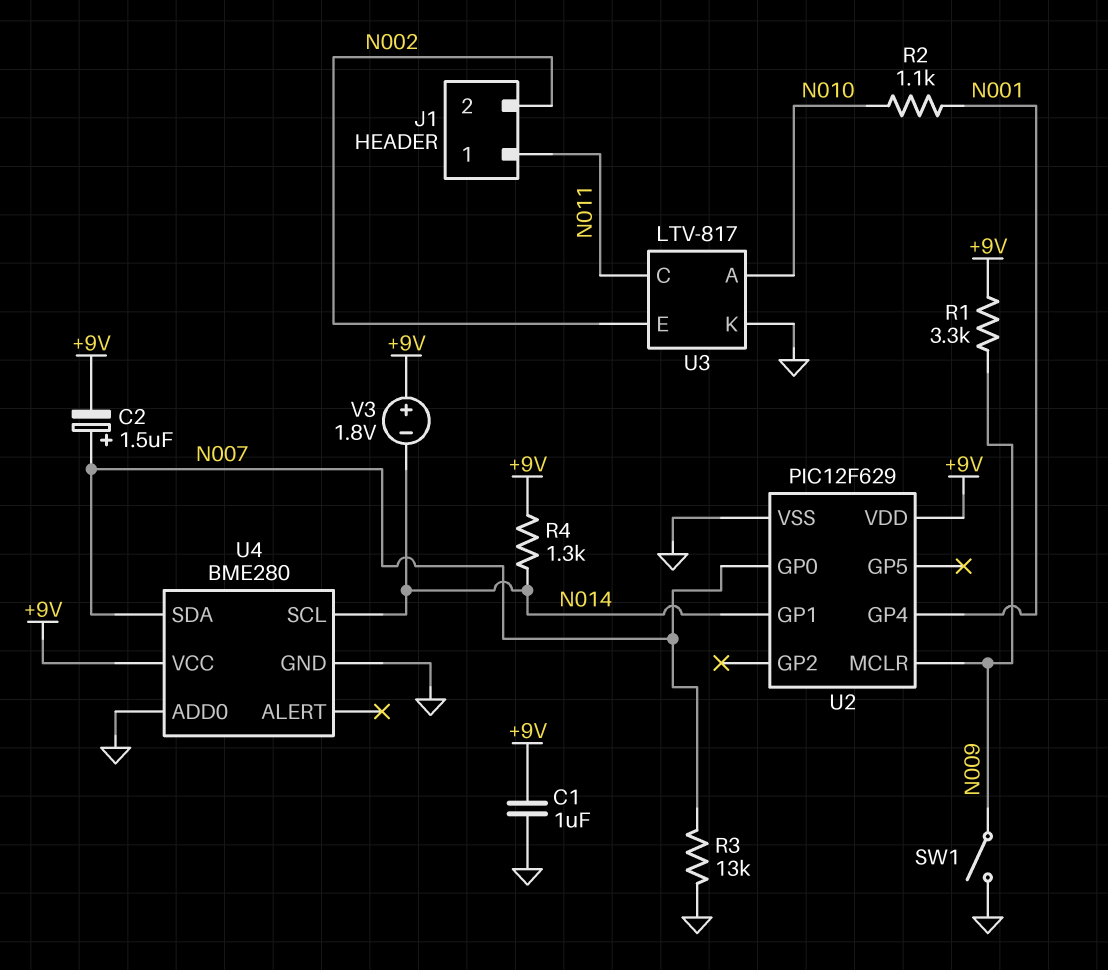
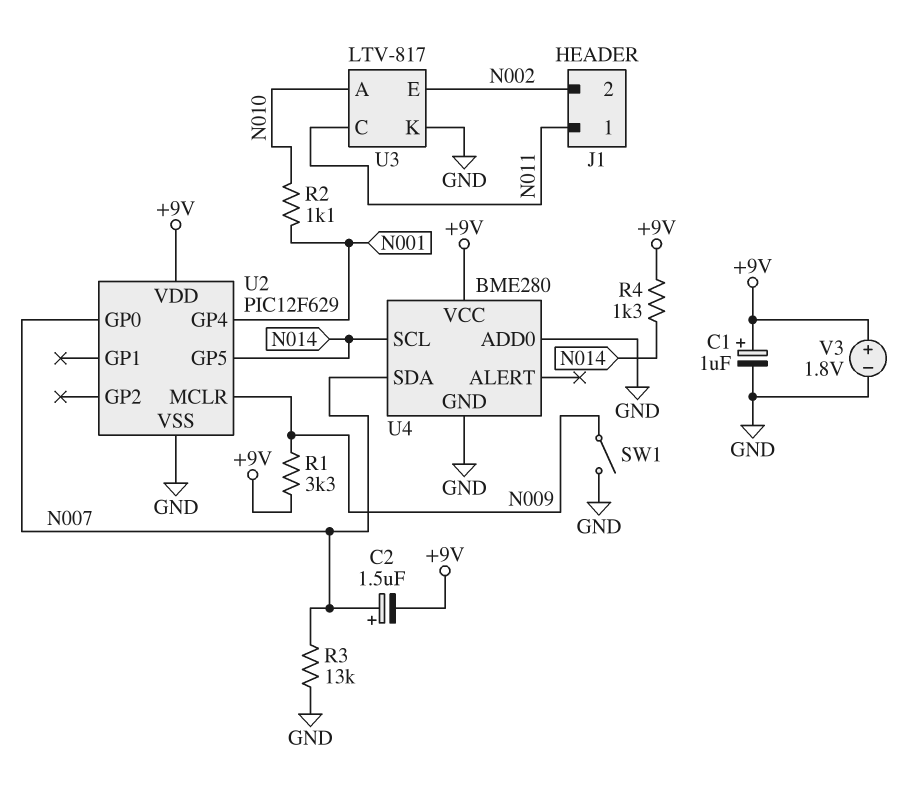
C1: 1uF (+9V, GND) -> 1uF (plus +9V, minus GND)
U2 pin GP1: N014 -> none
U2 pin GP5: none -> N014
V3: 1.8V (plus +9V, minus N014) -> 1.8V (plus +9V, minus GND)

